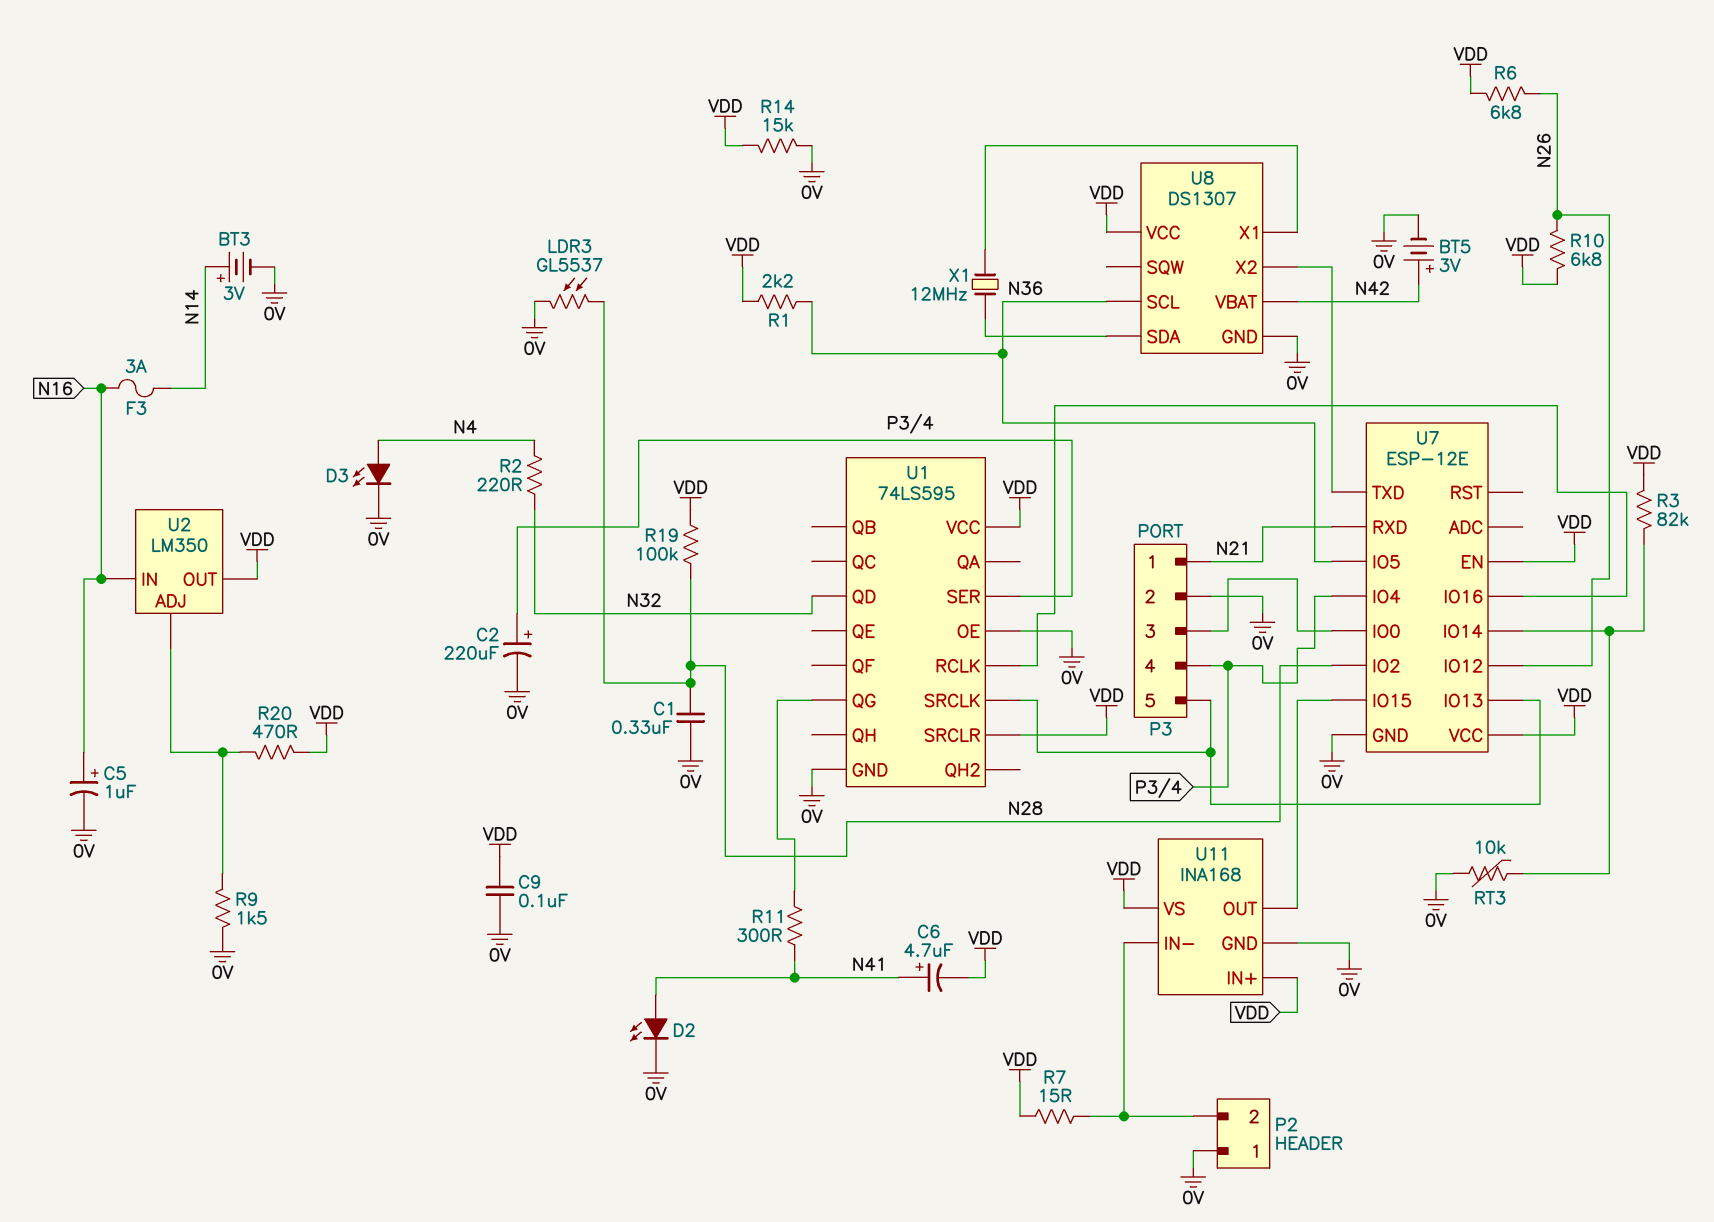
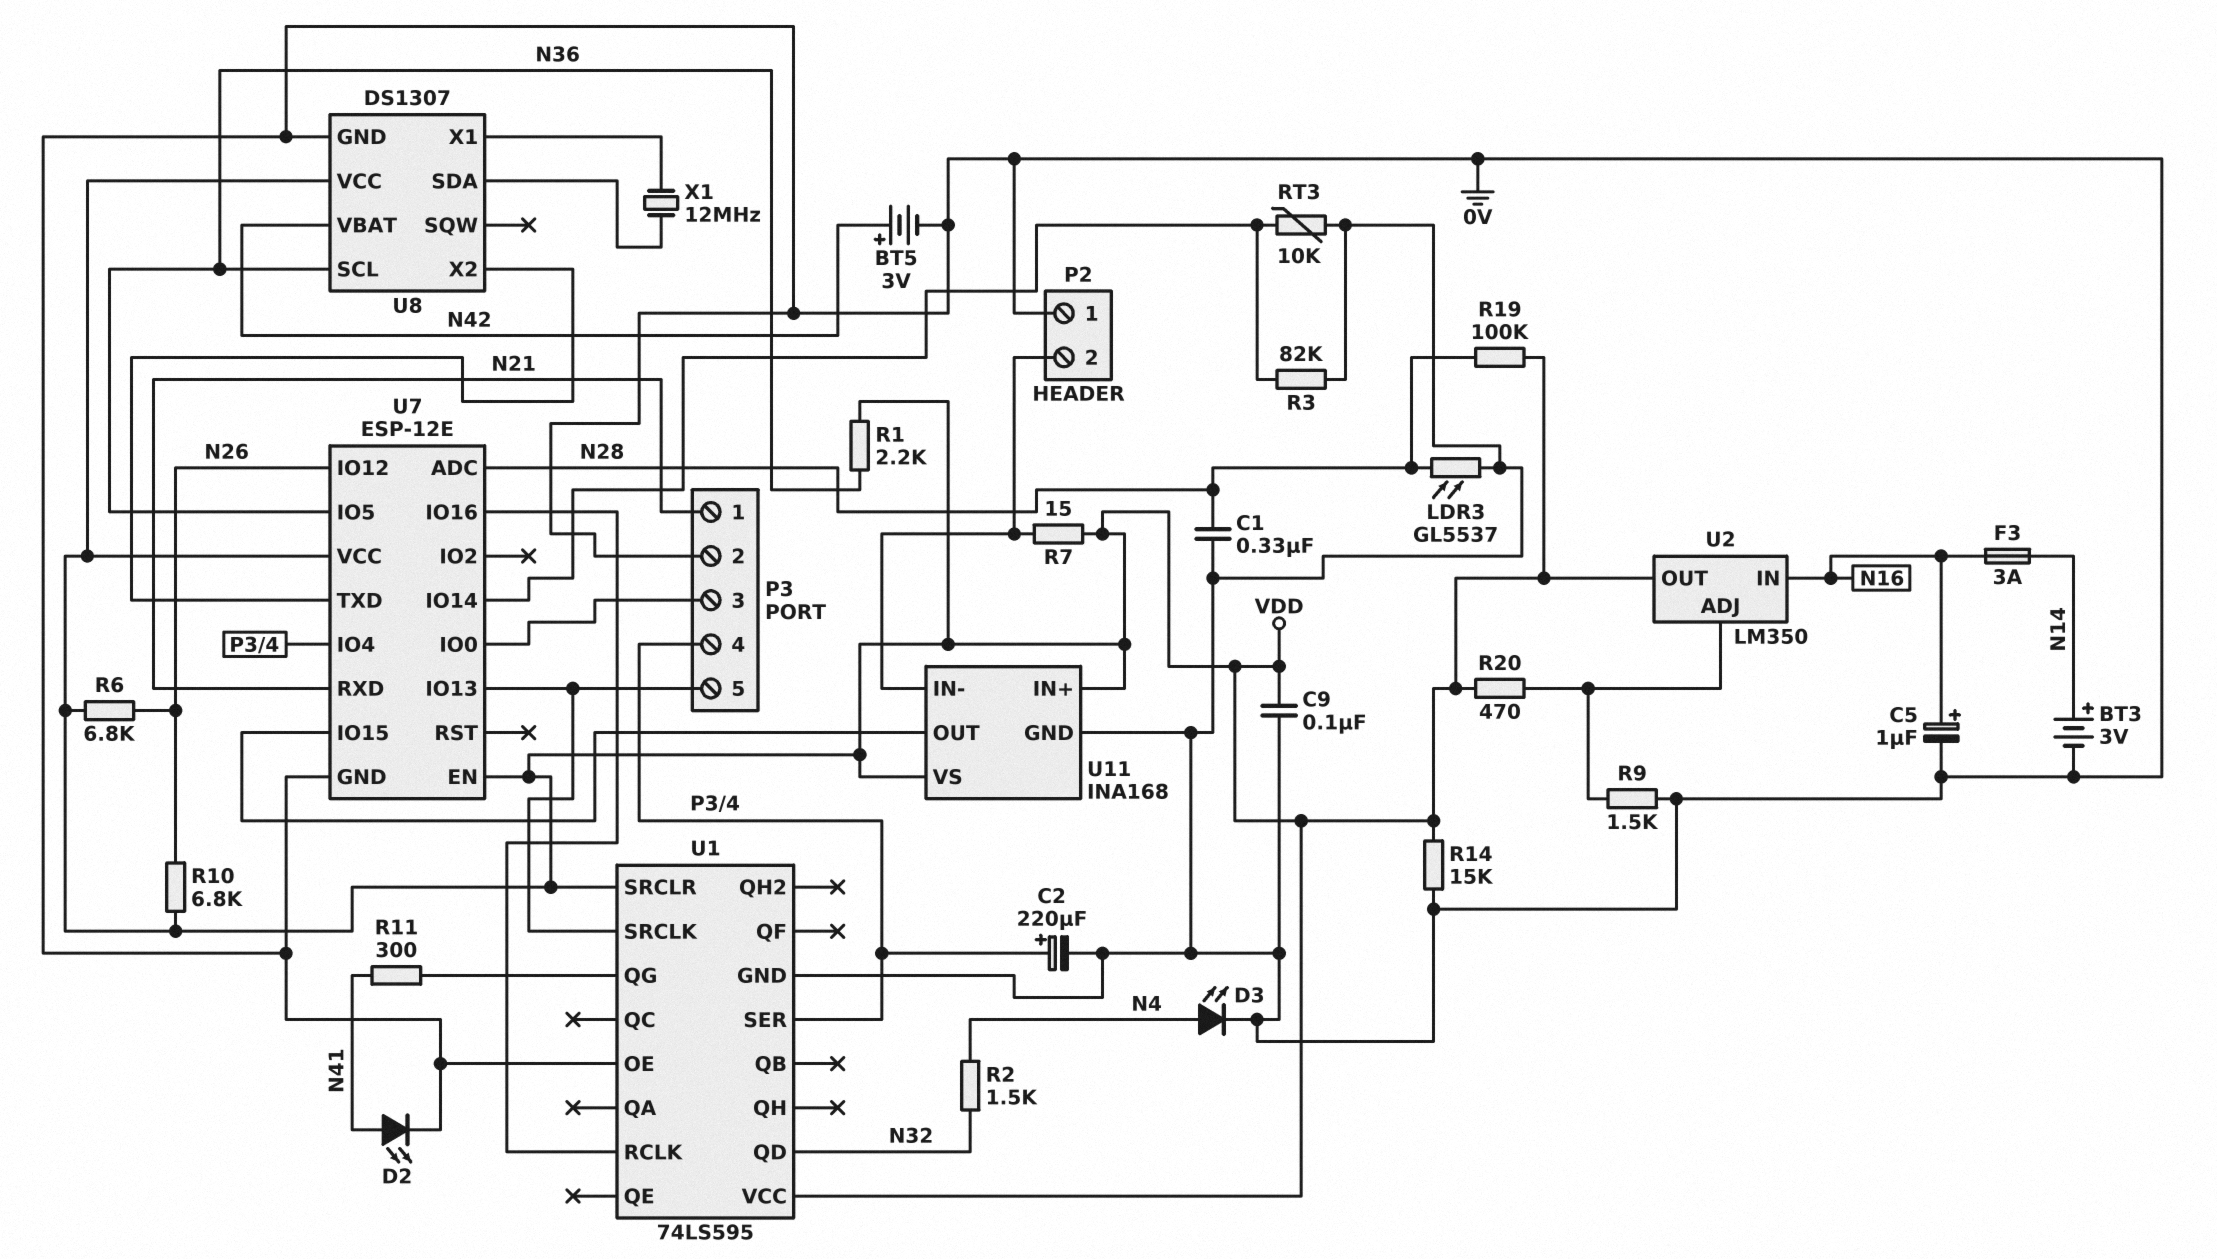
C6: 4.7uF (plus N41, minus VDD) -> none
R2: 220 (N4, N32) -> 1.5k (N4, N32)
R3: 82k (U7/IO14, VDD) -> 82k (0V, U7/IO14)
U7 pin ADC: none -> N28
U7 pin IO2: N28 -> none

